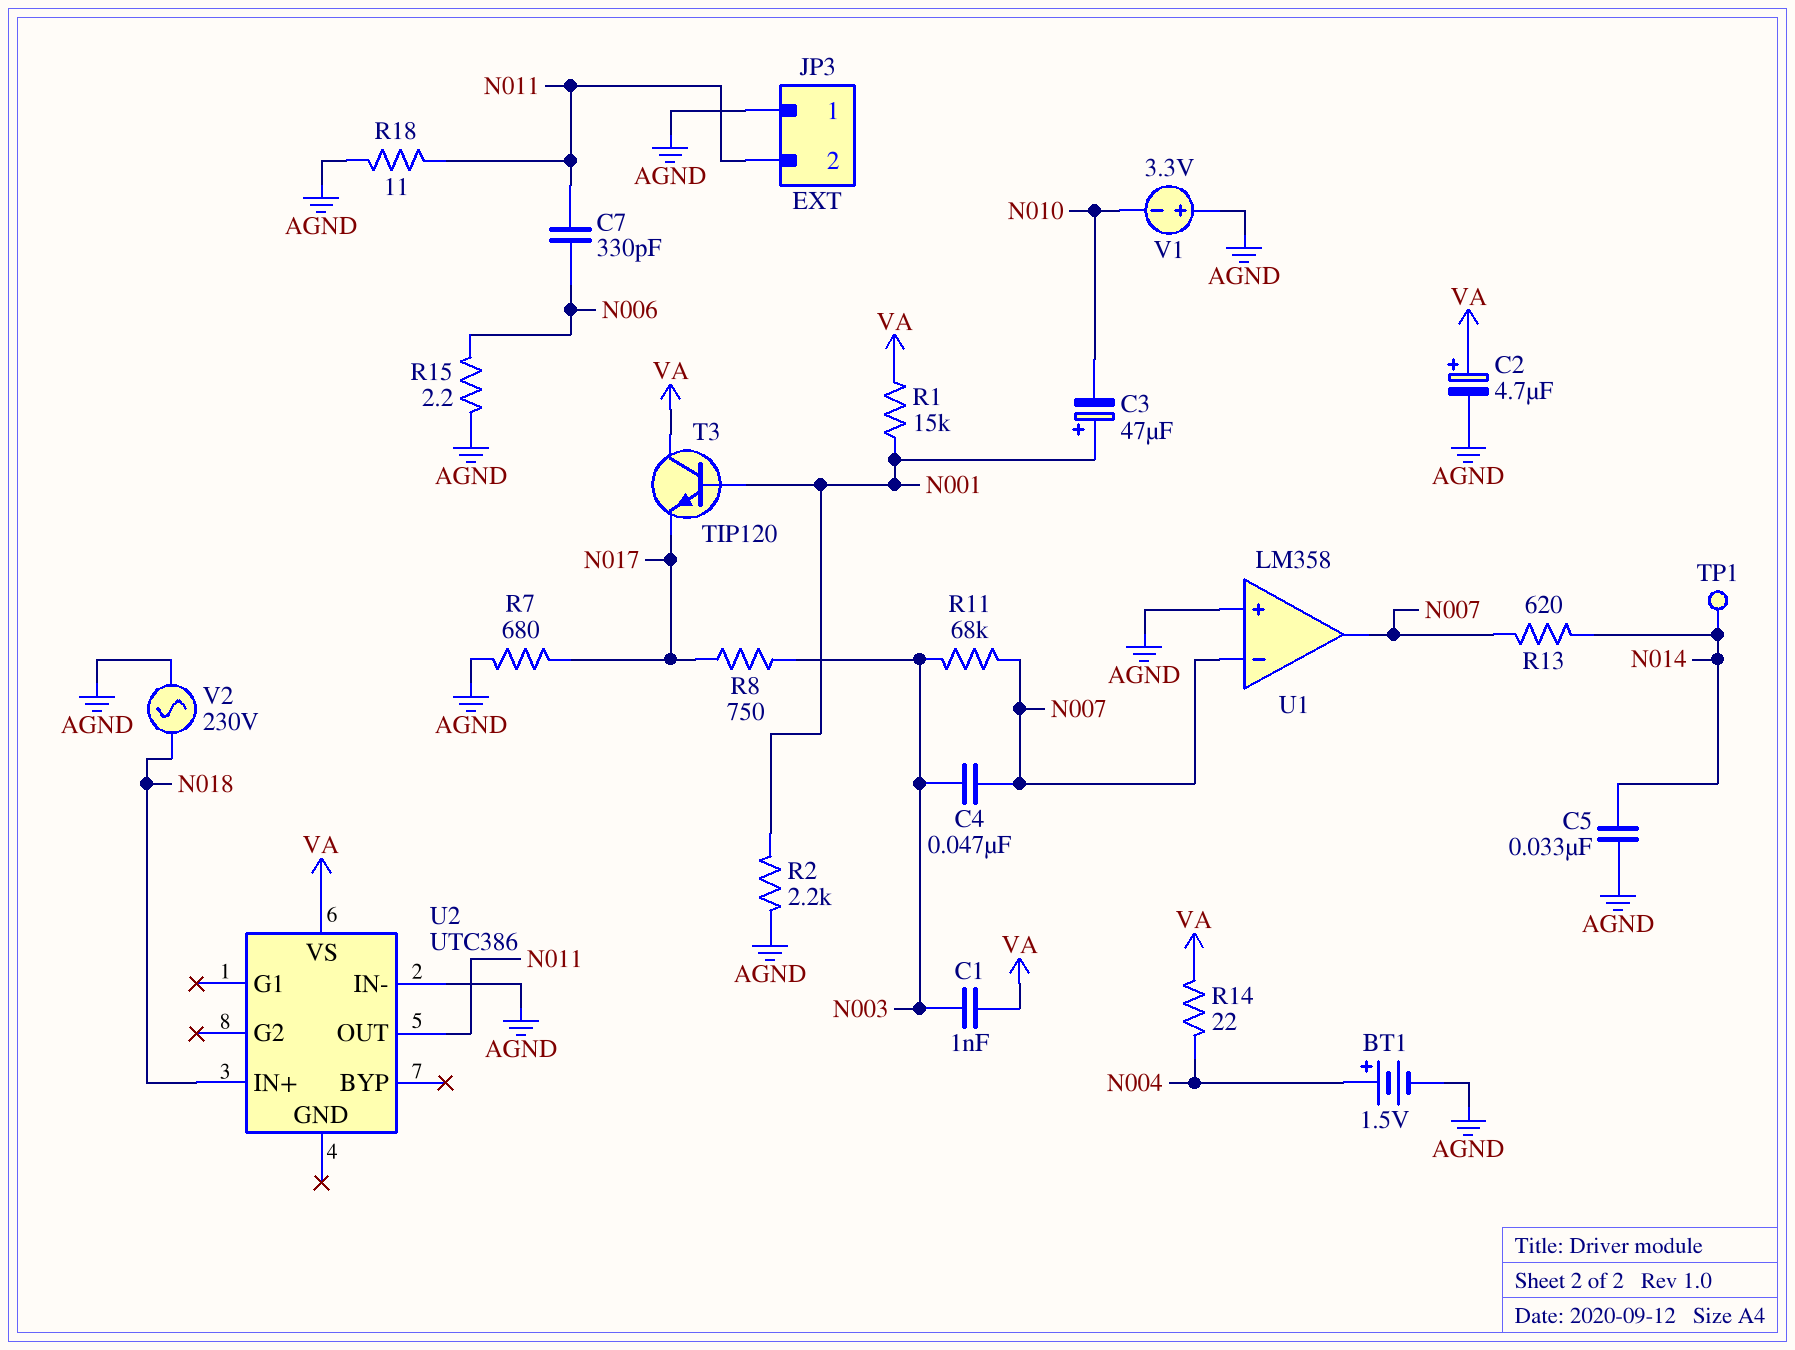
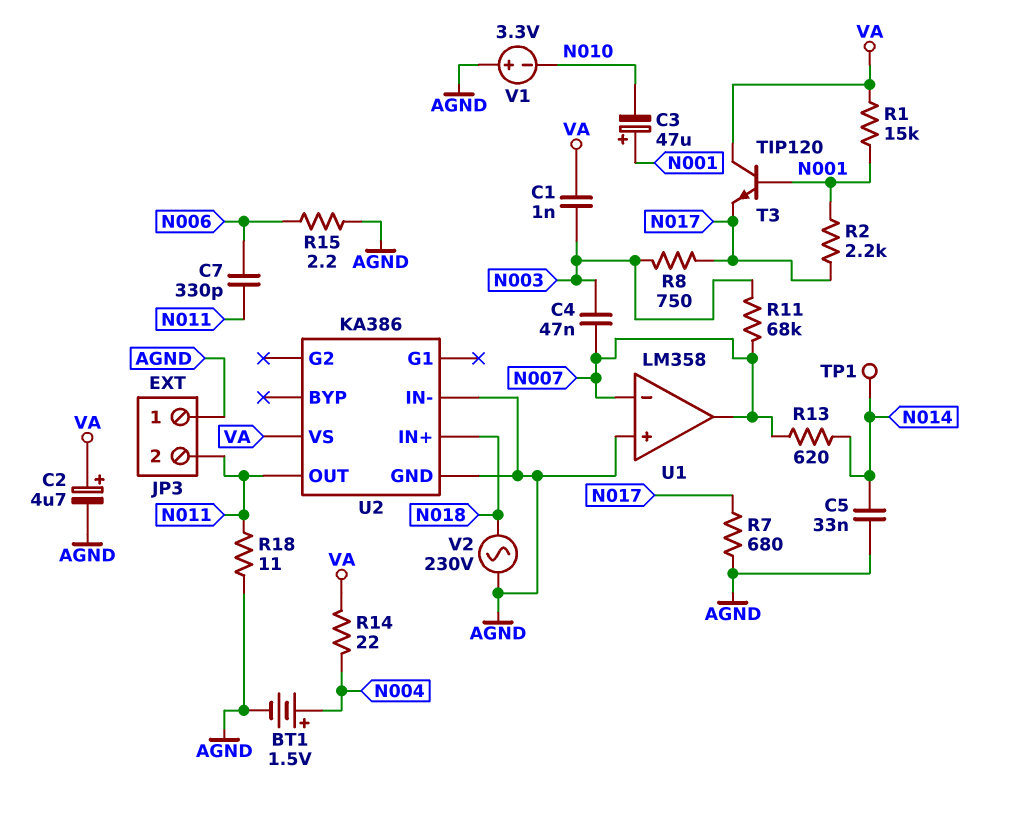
R2: 2.2k (AGND, N001) -> 2.2k (N001, N017)
U2: UTC386 -> KA386
U2 pin GND: none -> AGND

